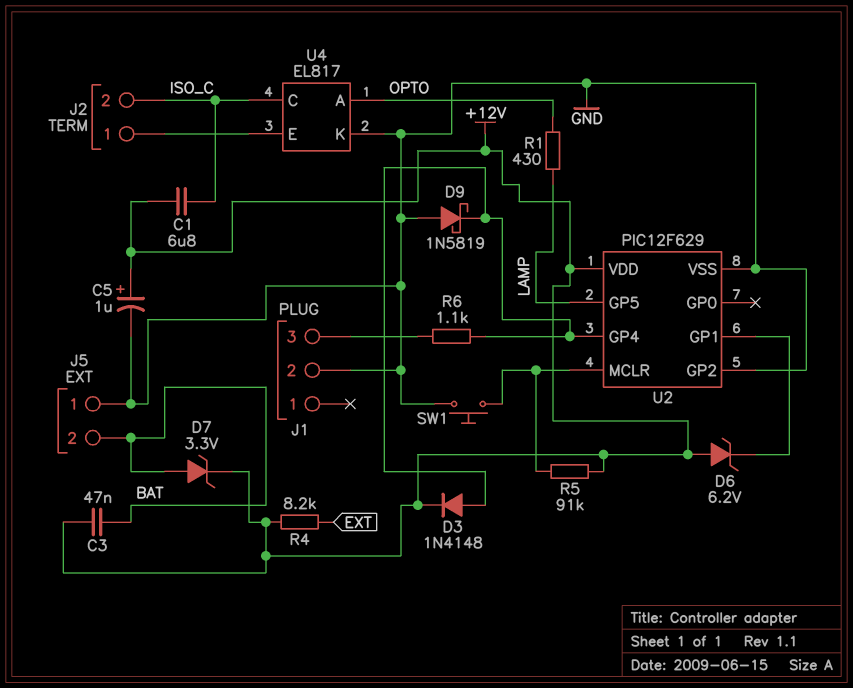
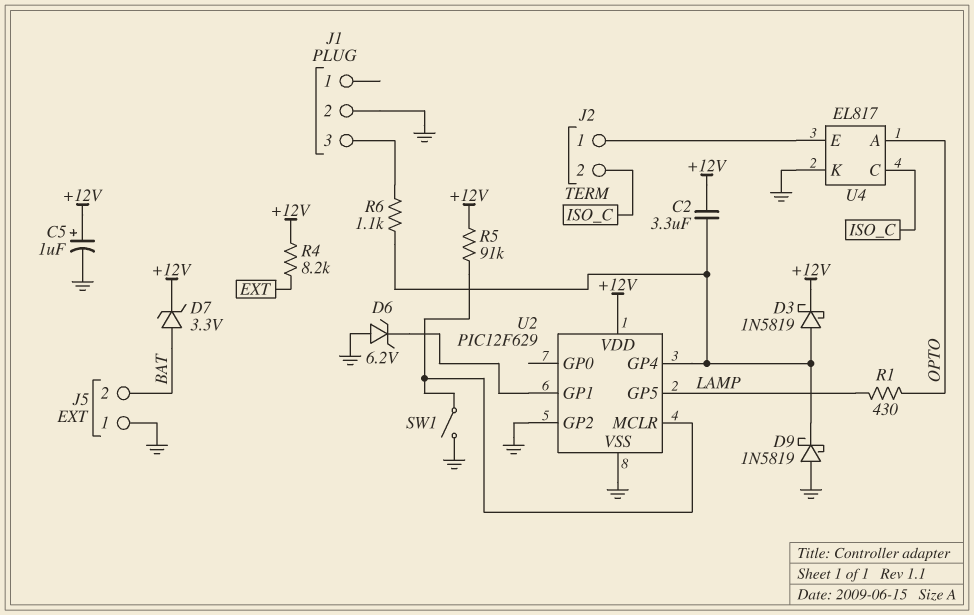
C1: 6.8uF (+12V, ISO_C) -> none
C2: none -> 3.3uF (+12V, U2/GP4)
C3: 47nF (+12V, BAT) -> none
D3: diode 1N4148 (A U2/GP4, K +12V) -> schottky 1N5819 (A U2/GP4, K +12V)
D6: zener 6.2V (A +12V, K U2/GP1) -> zener 6.2V (A GND, K U2/GP1)
SW1: button (GND, U2/MCLR) -> switch (GND, U2/MCLR)

